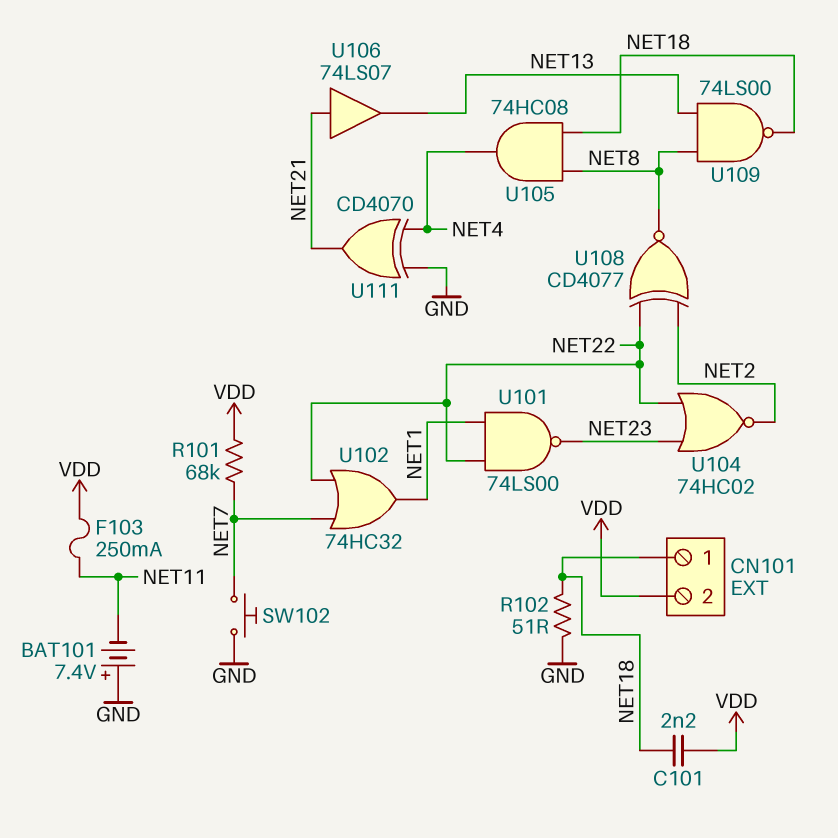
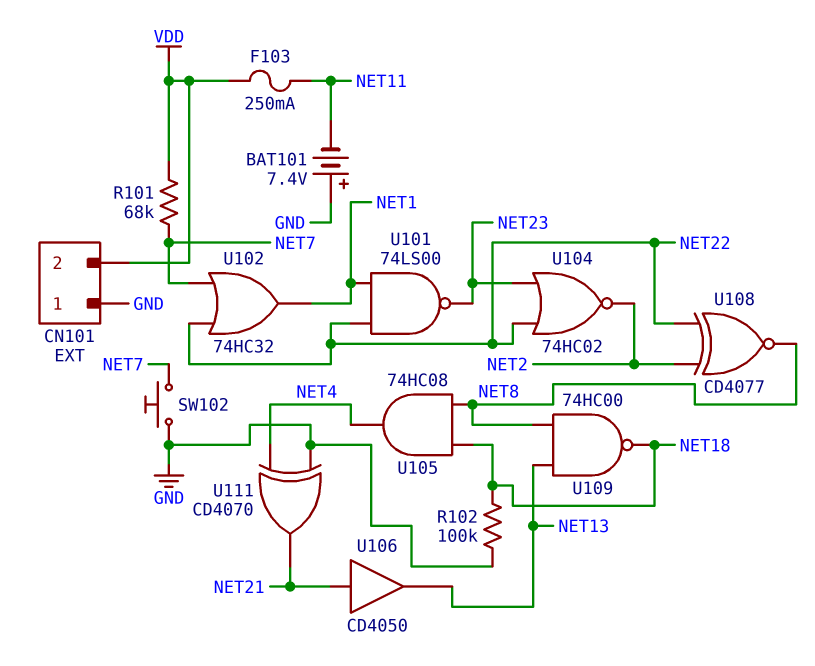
C101: 2.2nF (NET18, VDD) -> none
CN101 pin 1: NET18 -> GND
R102: 51 (GND, NET18) -> 100k (GND, NET18)
U106: buffer 74LS07 (in NET21, out NET13) -> buffer CD4050 (in NET21, out NET13)
U109: NAND 74LS00 (in NET8, in NET13, out NET18) -> NAND 74HC00 (in NET8, in NET13, out NET18)

